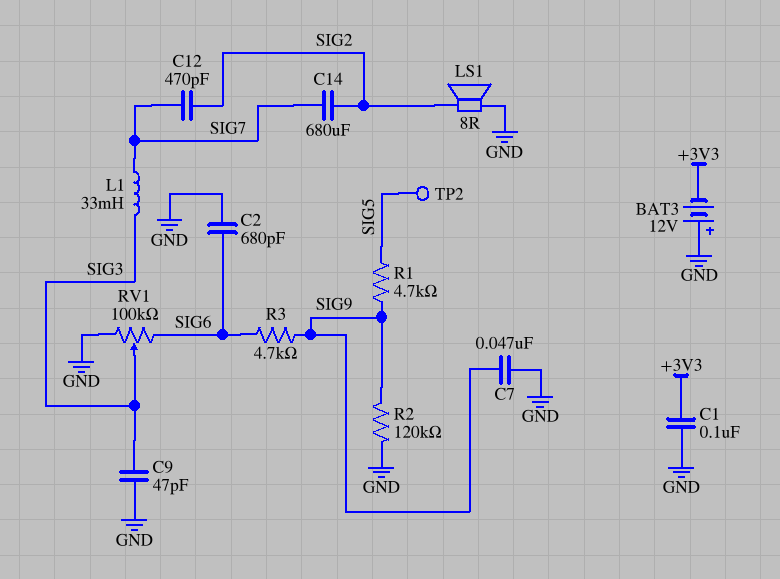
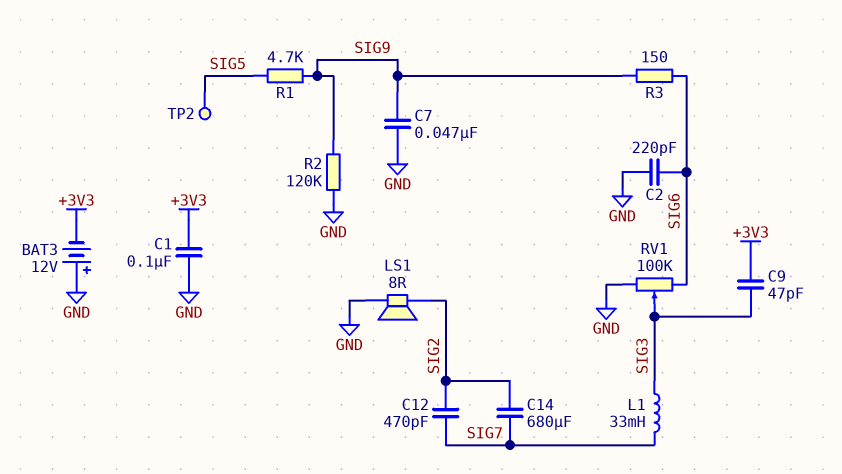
C2: 680pF (GND, SIG6) -> 220pF (GND, SIG6)
C9: 47pF (GND, SIG3) -> 47pF (+3V3, SIG3)
R3: 4.7k (SIG6, SIG9) -> 150 (SIG6, SIG9)

